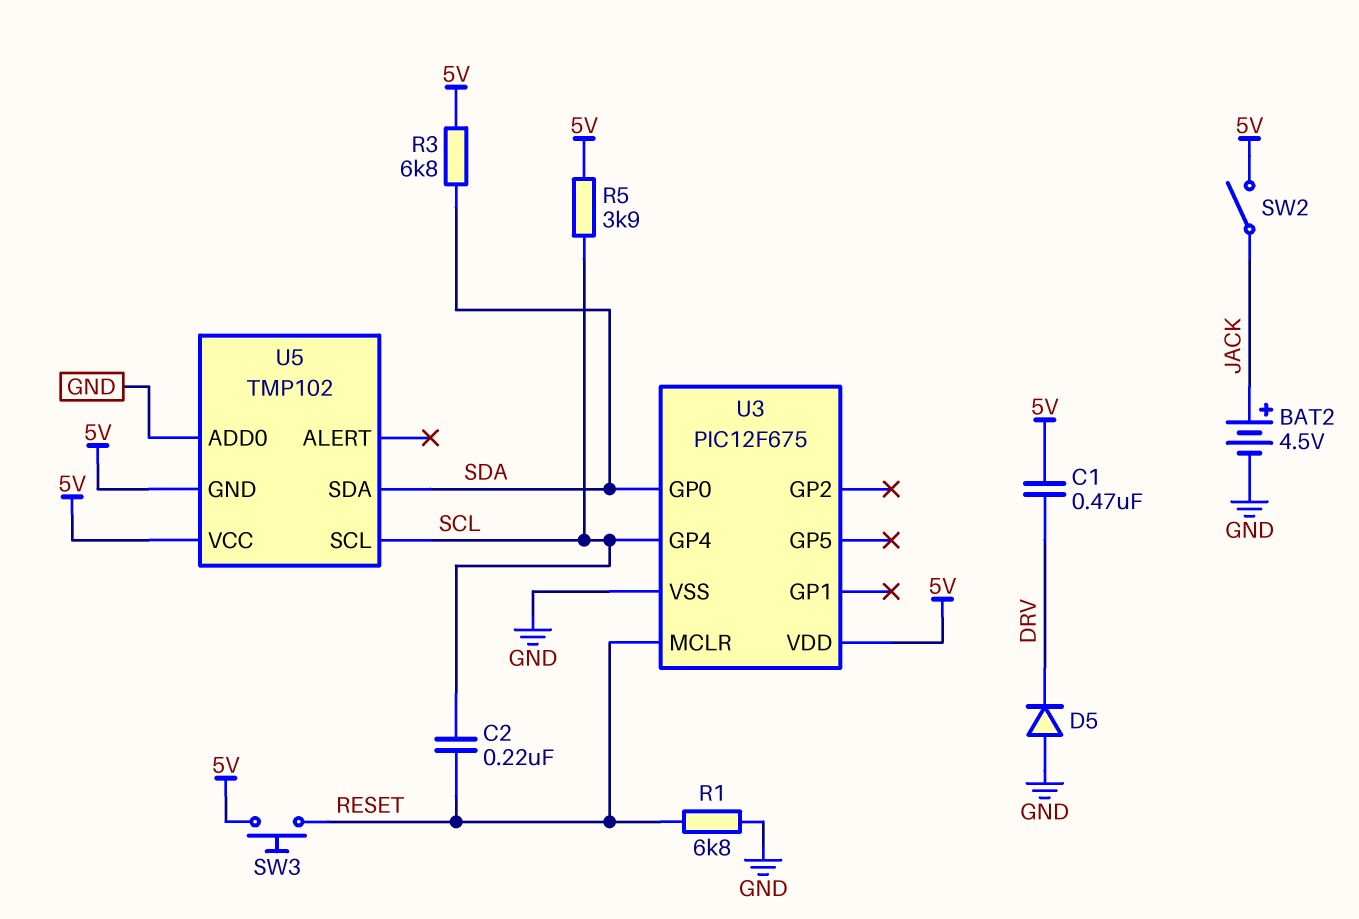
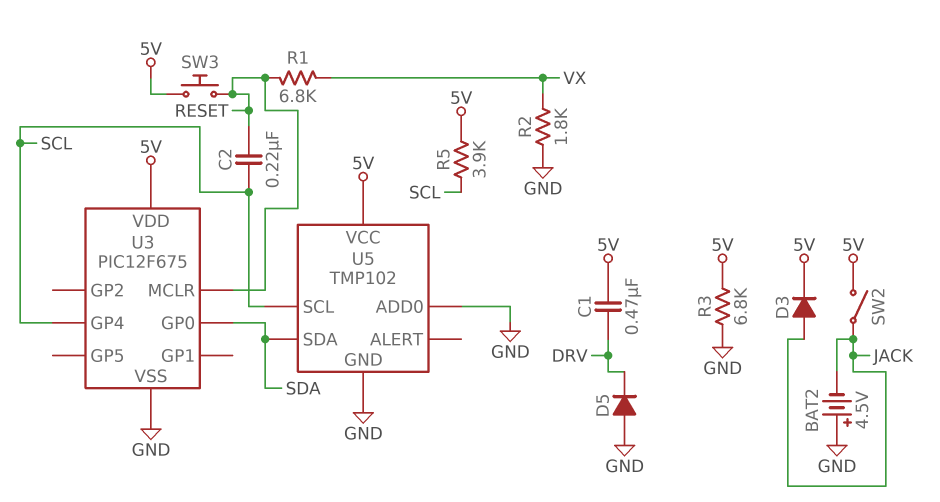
BAT2: 4.5V (plus JACK, minus GND) -> 4.5V (plus GND, minus JACK)
D3: none -> diode (A JACK, K 5V)
R1: 6.8k (GND, RESET) -> 6.8k (RESET, VX)
R2: none -> 1.8k (GND, VX)
R3: 6.8k (5V, SDA) -> 6.8k (5V, GND)
U5 pin GND: 5V -> GND

